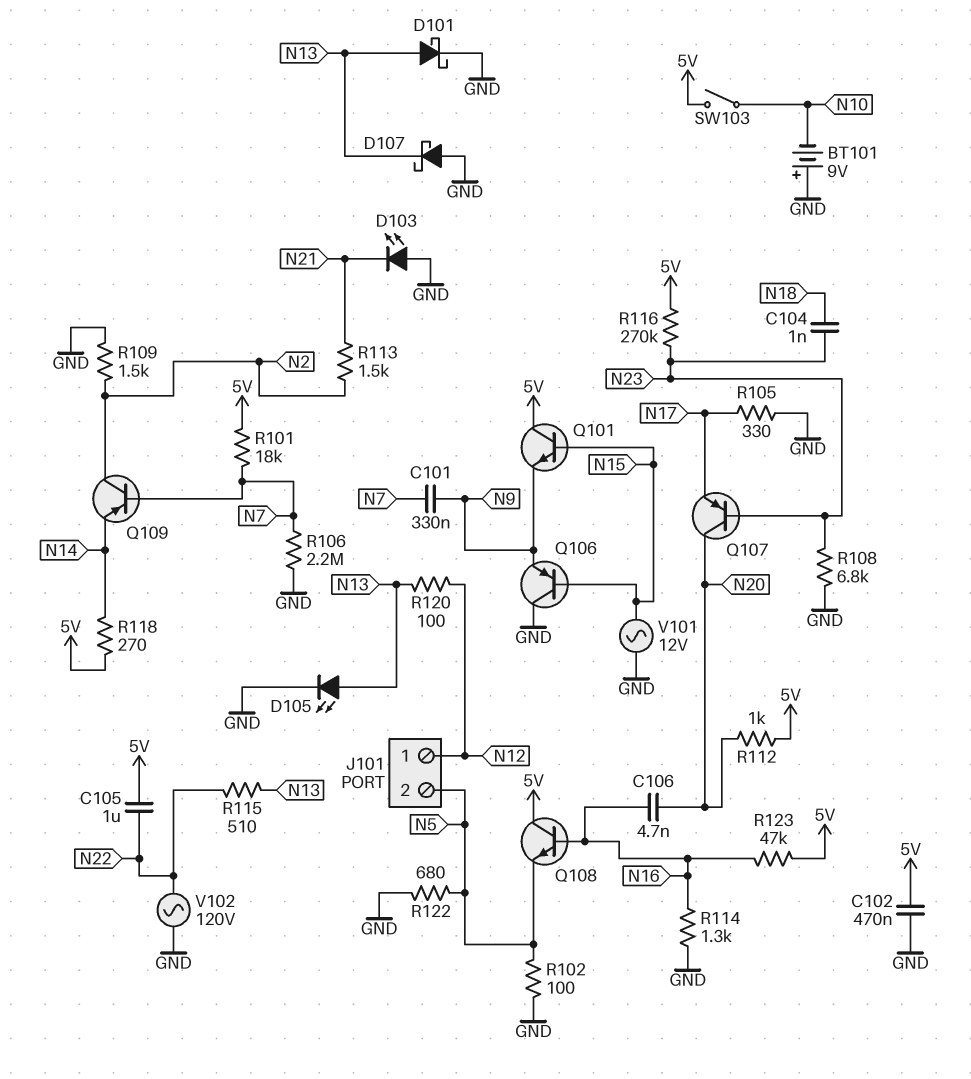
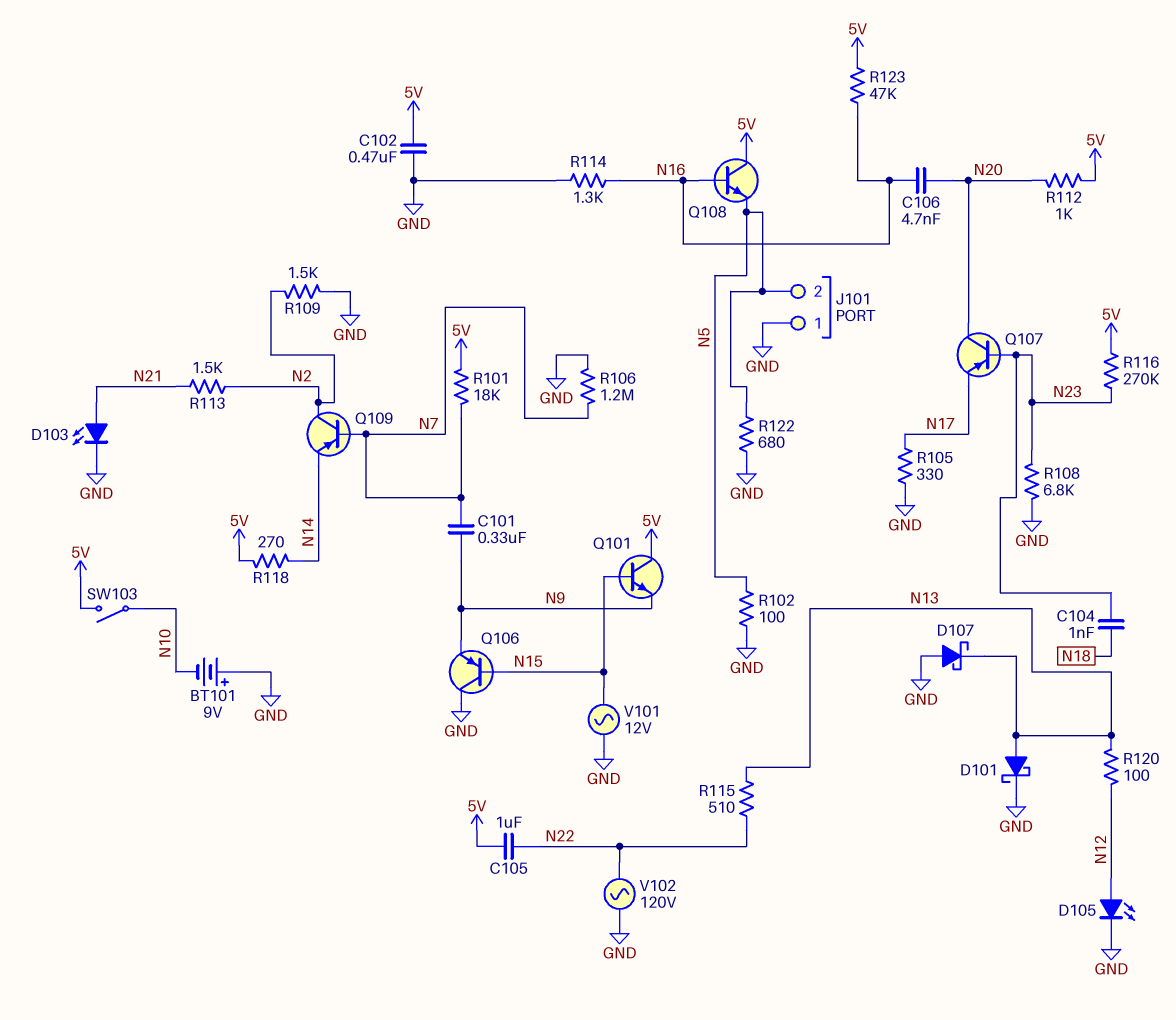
D103: LED (A GND, K N21) -> LED (A N21, K GND)
D105: LED (A N13, K GND) -> LED (A N12, K GND)
J101 pin 1: N12 -> GND
R106: 2.2M (GND, N7) -> 1.2M (GND, N7)

